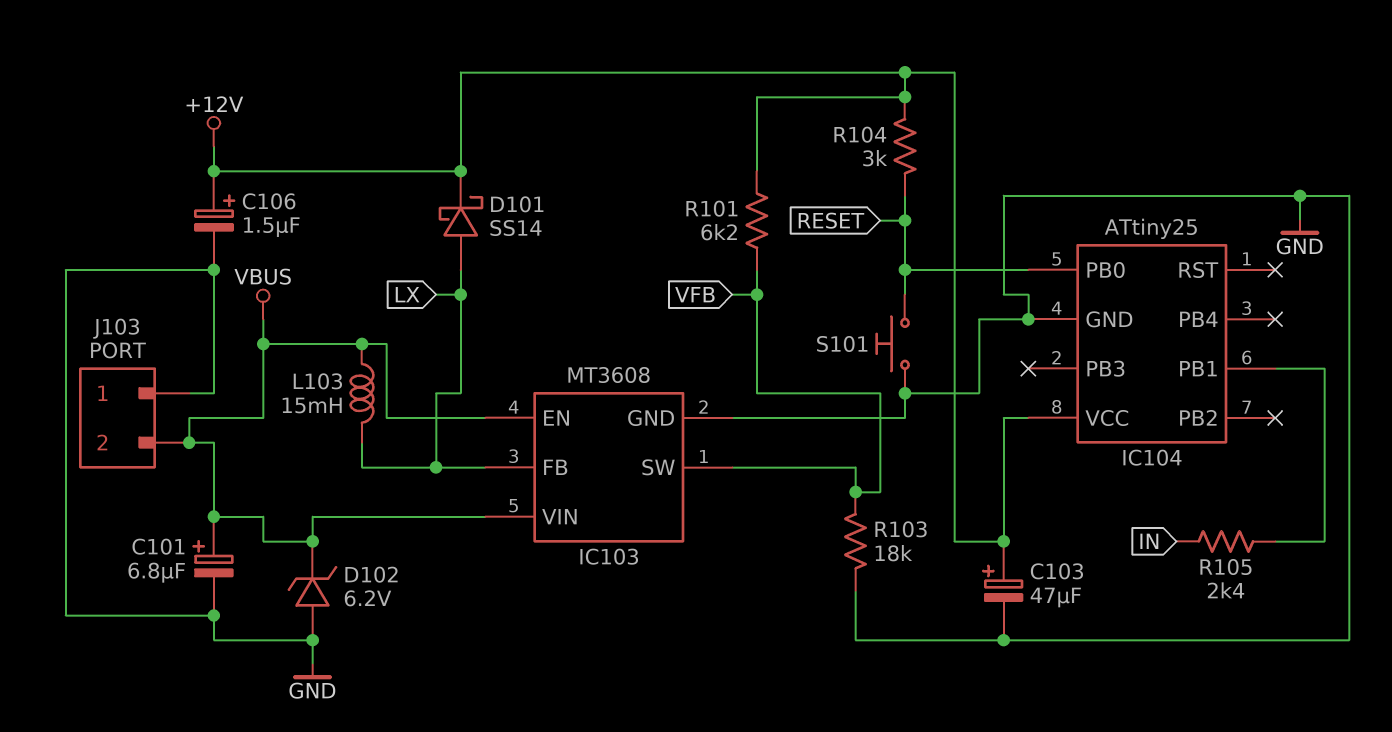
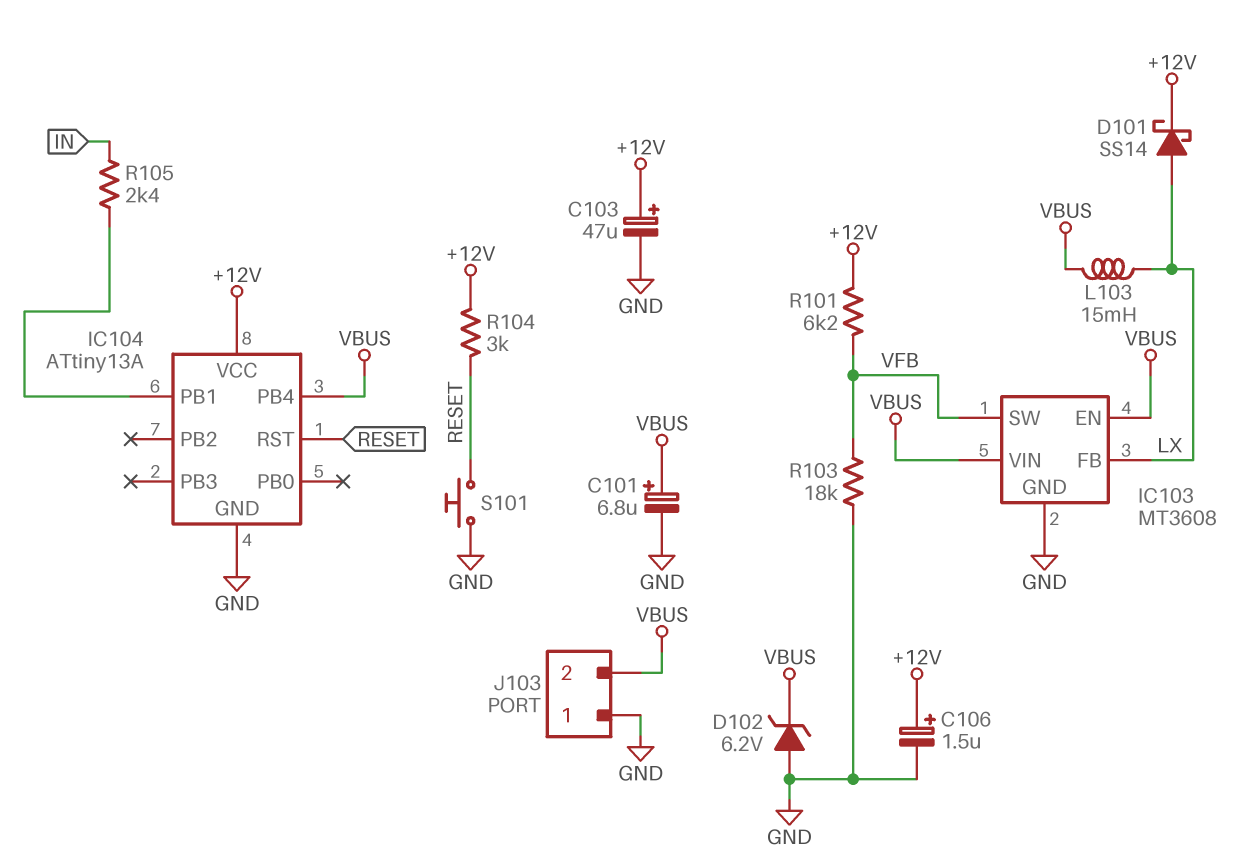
IC104: ATtiny25 -> ATtiny13A
IC104 pin PB0: RESET -> none
IC104 pin PB4: none -> VBUS
IC104 pin RST: none -> RESET

